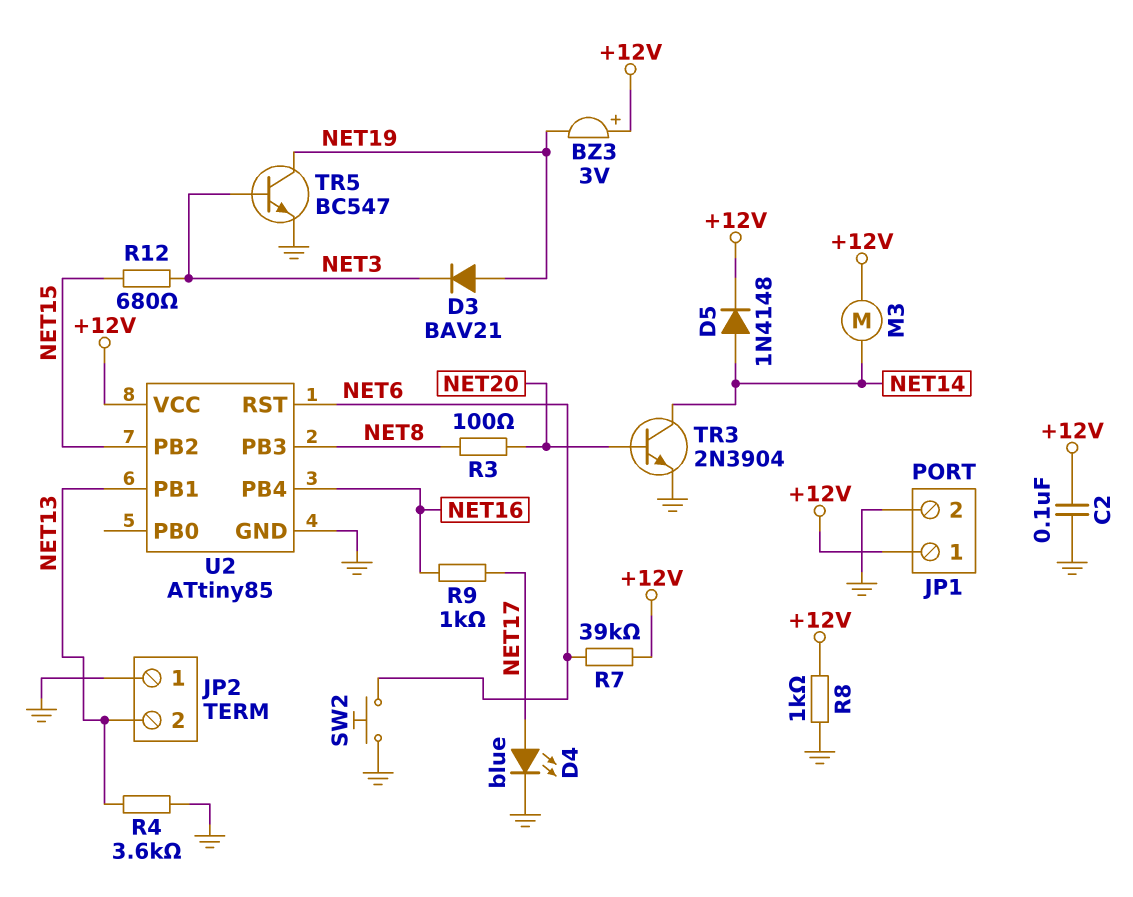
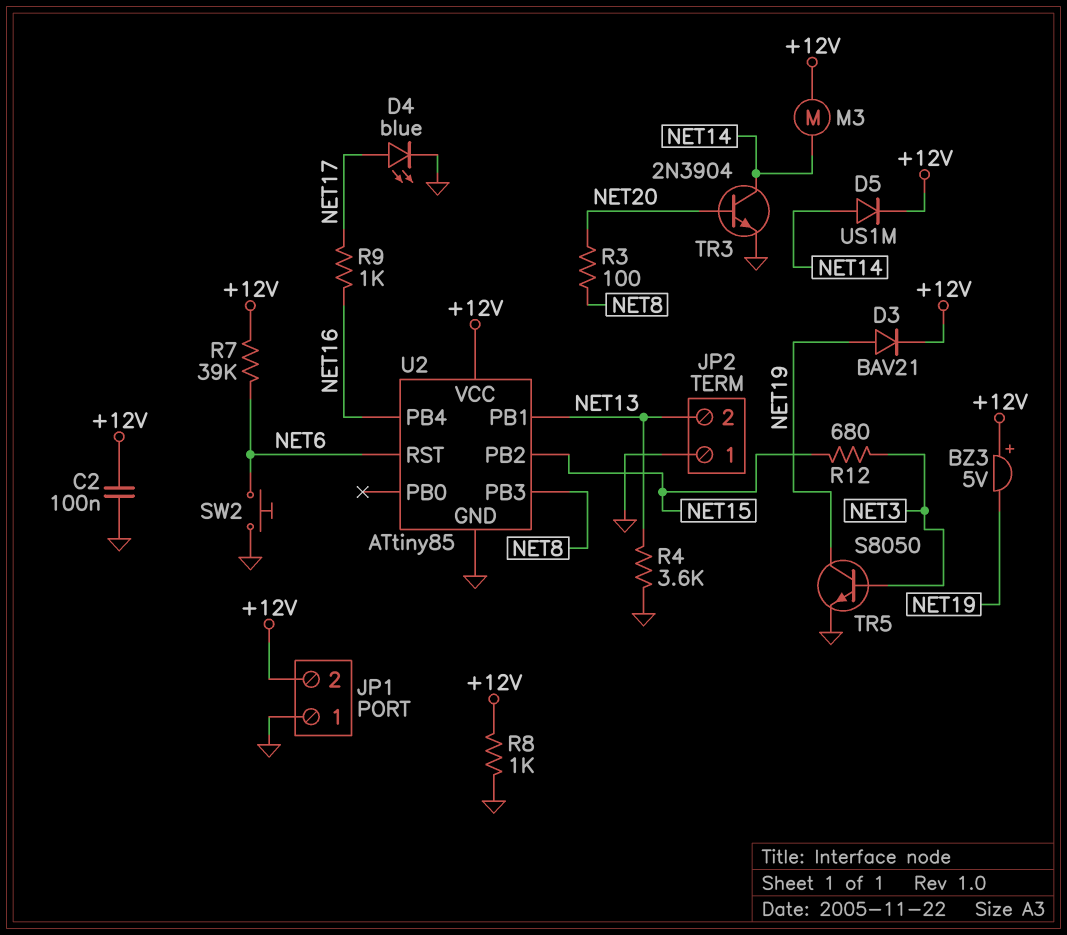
BZ3: buzzer 3V (plus +12V, minus NET19) -> buzzer 5V (plus +12V, minus NET19)
D3: diode BAV21 (A NET19, K NET3) -> diode BAV21 (A NET19, K +12V)
D5: diode 1N4148 (A NET14, K +12V) -> diode US1M (A NET14, K +12V)
JP1 pin 1: +12V -> GND
JP1 pin 2: GND -> +12V
TR5: NPN BC547 (B NET3, C NET19, E GND) -> NPN S8050 (B NET3, C NET19, E GND)

